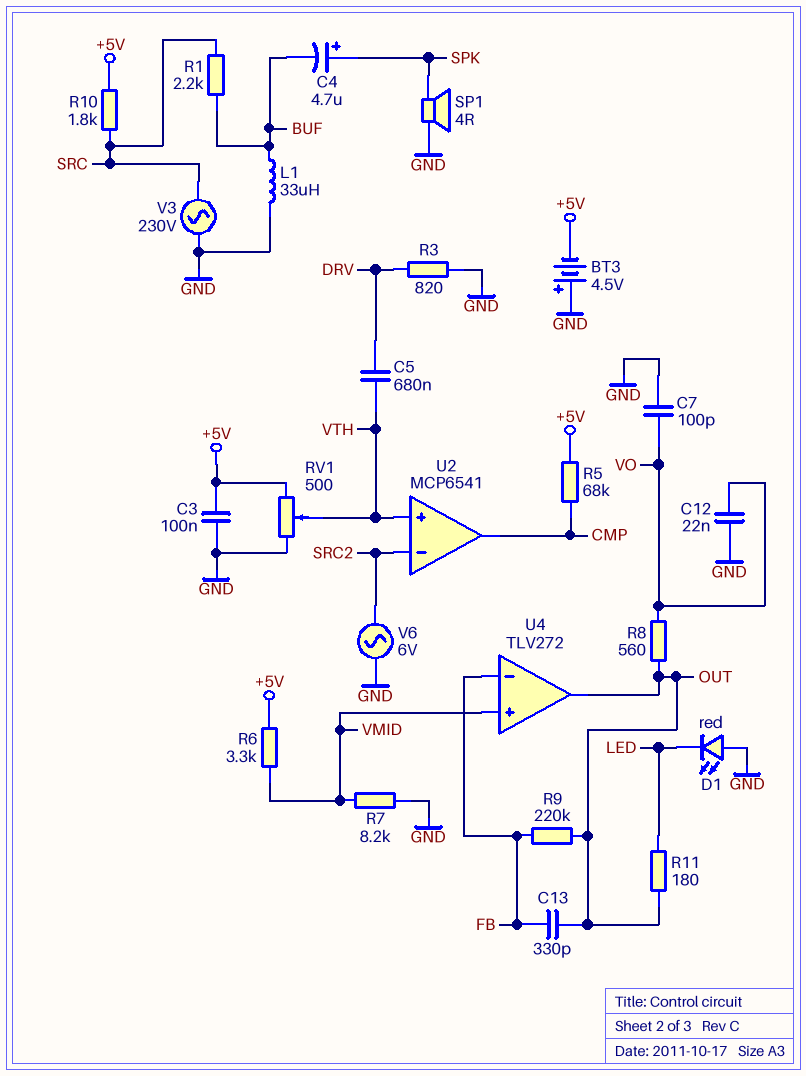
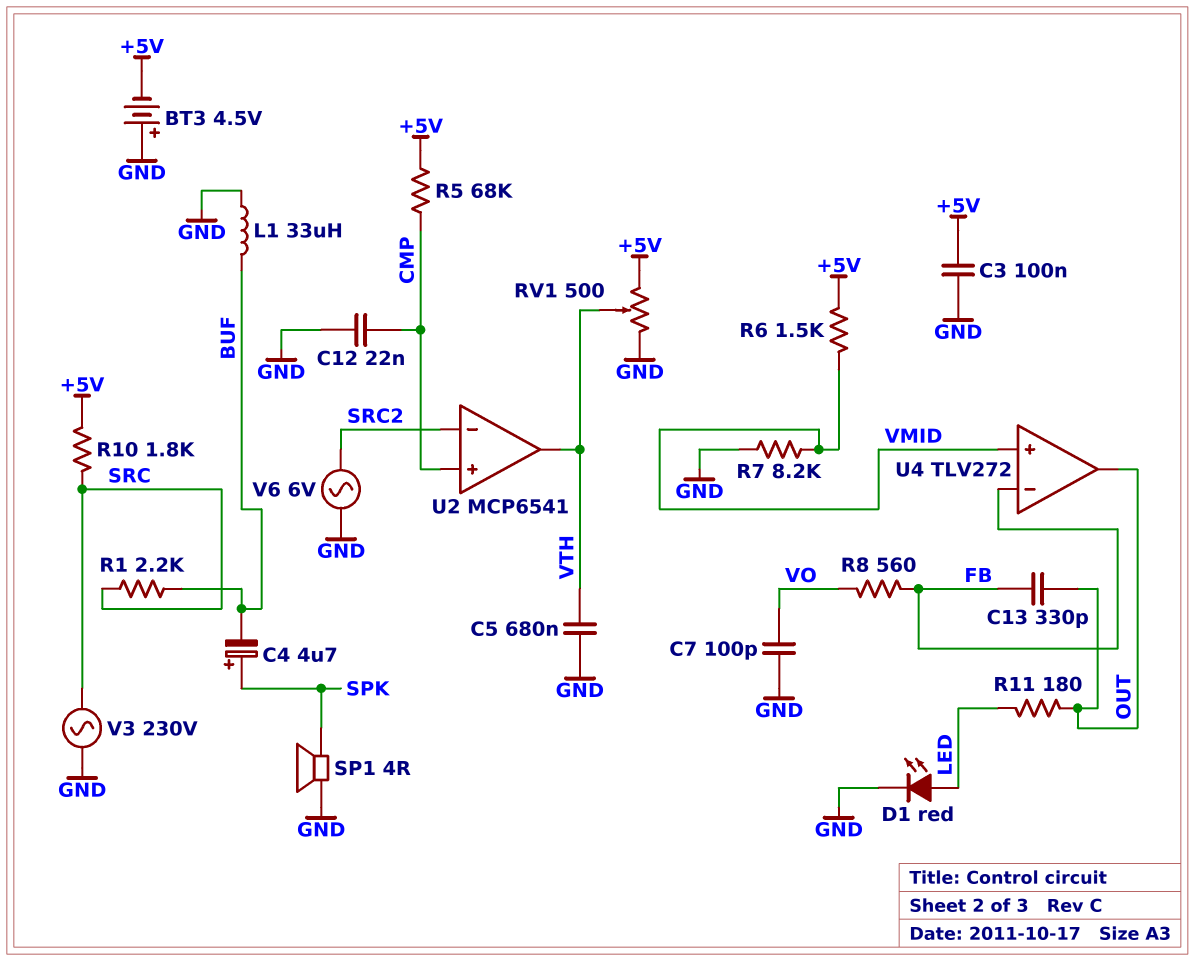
C5: 680nF (DRV, VTH) -> 680nF (GND, VTH)
C12: 22nF (GND, VO) -> 22nF (CMP, GND)
D1: LED red (A GND, K LED) -> LED red (A LED, K GND)
R3: 820 (DRV, GND) -> none
R6: 3.3k (+5V, VMID) -> 1.5k (+5V, VMID)
R8: 560 (OUT, VO) -> 560 (FB, VO)
R9: 220k (FB, OUT) -> none
U2 pin in+: VTH -> CMP
U2 pin out: CMP -> VTH

